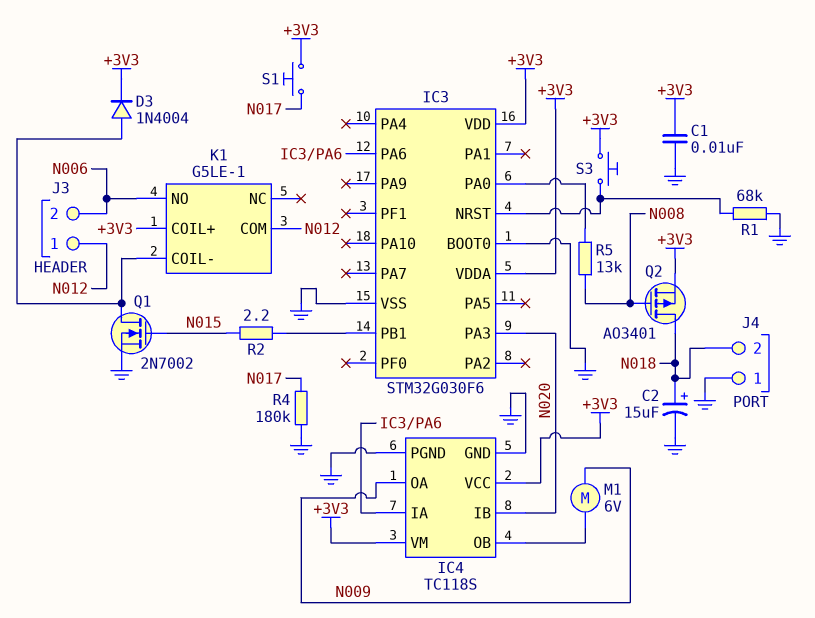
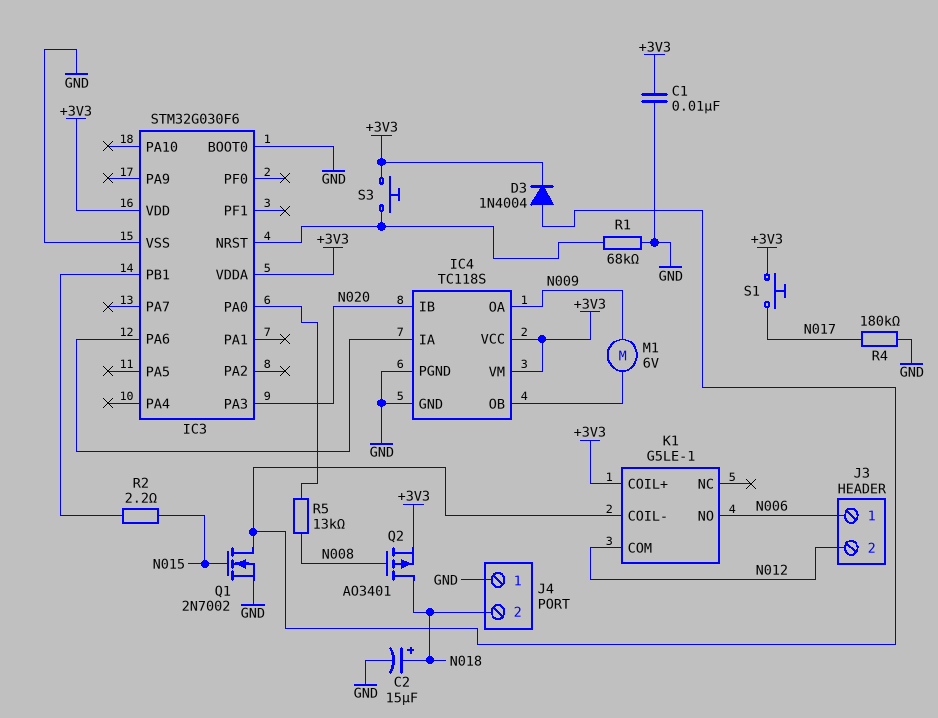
J3 pin 1: N012 -> N006
J3 pin 2: N006 -> N012

